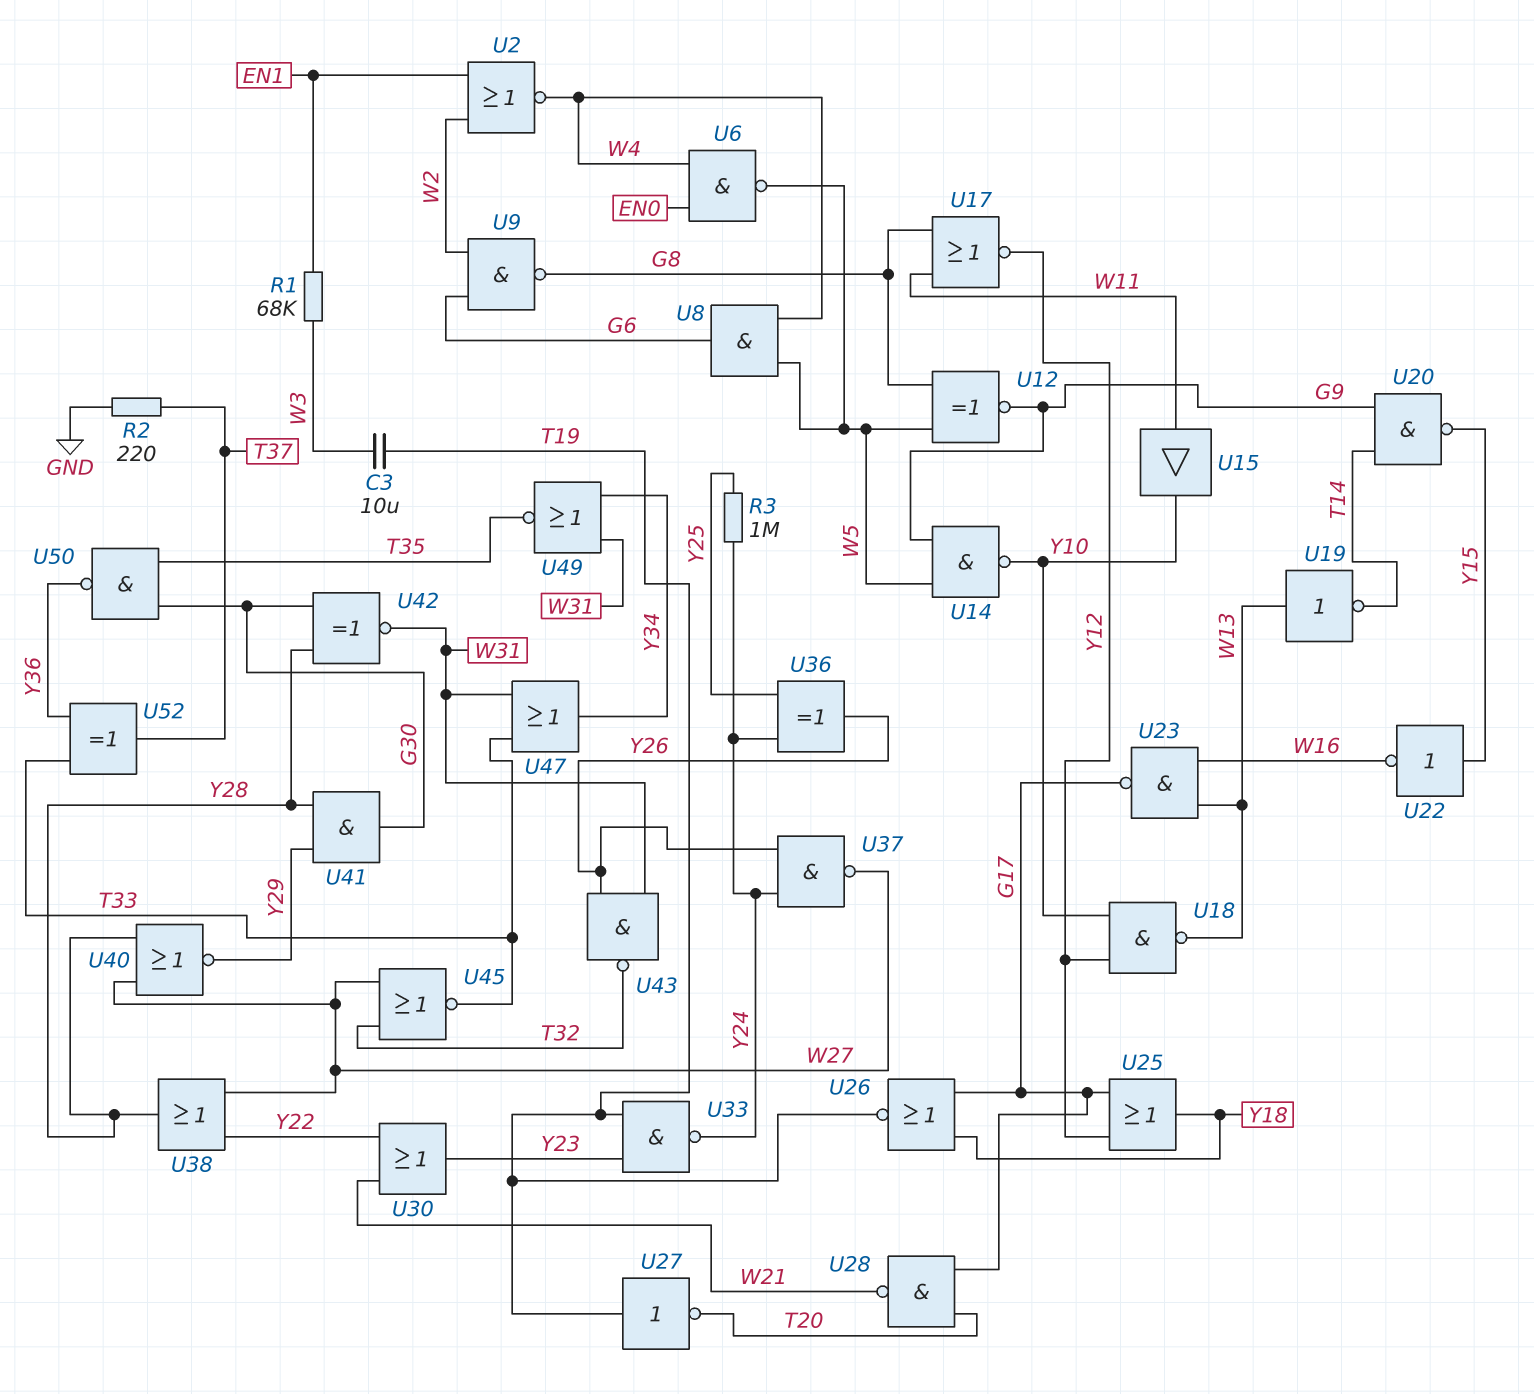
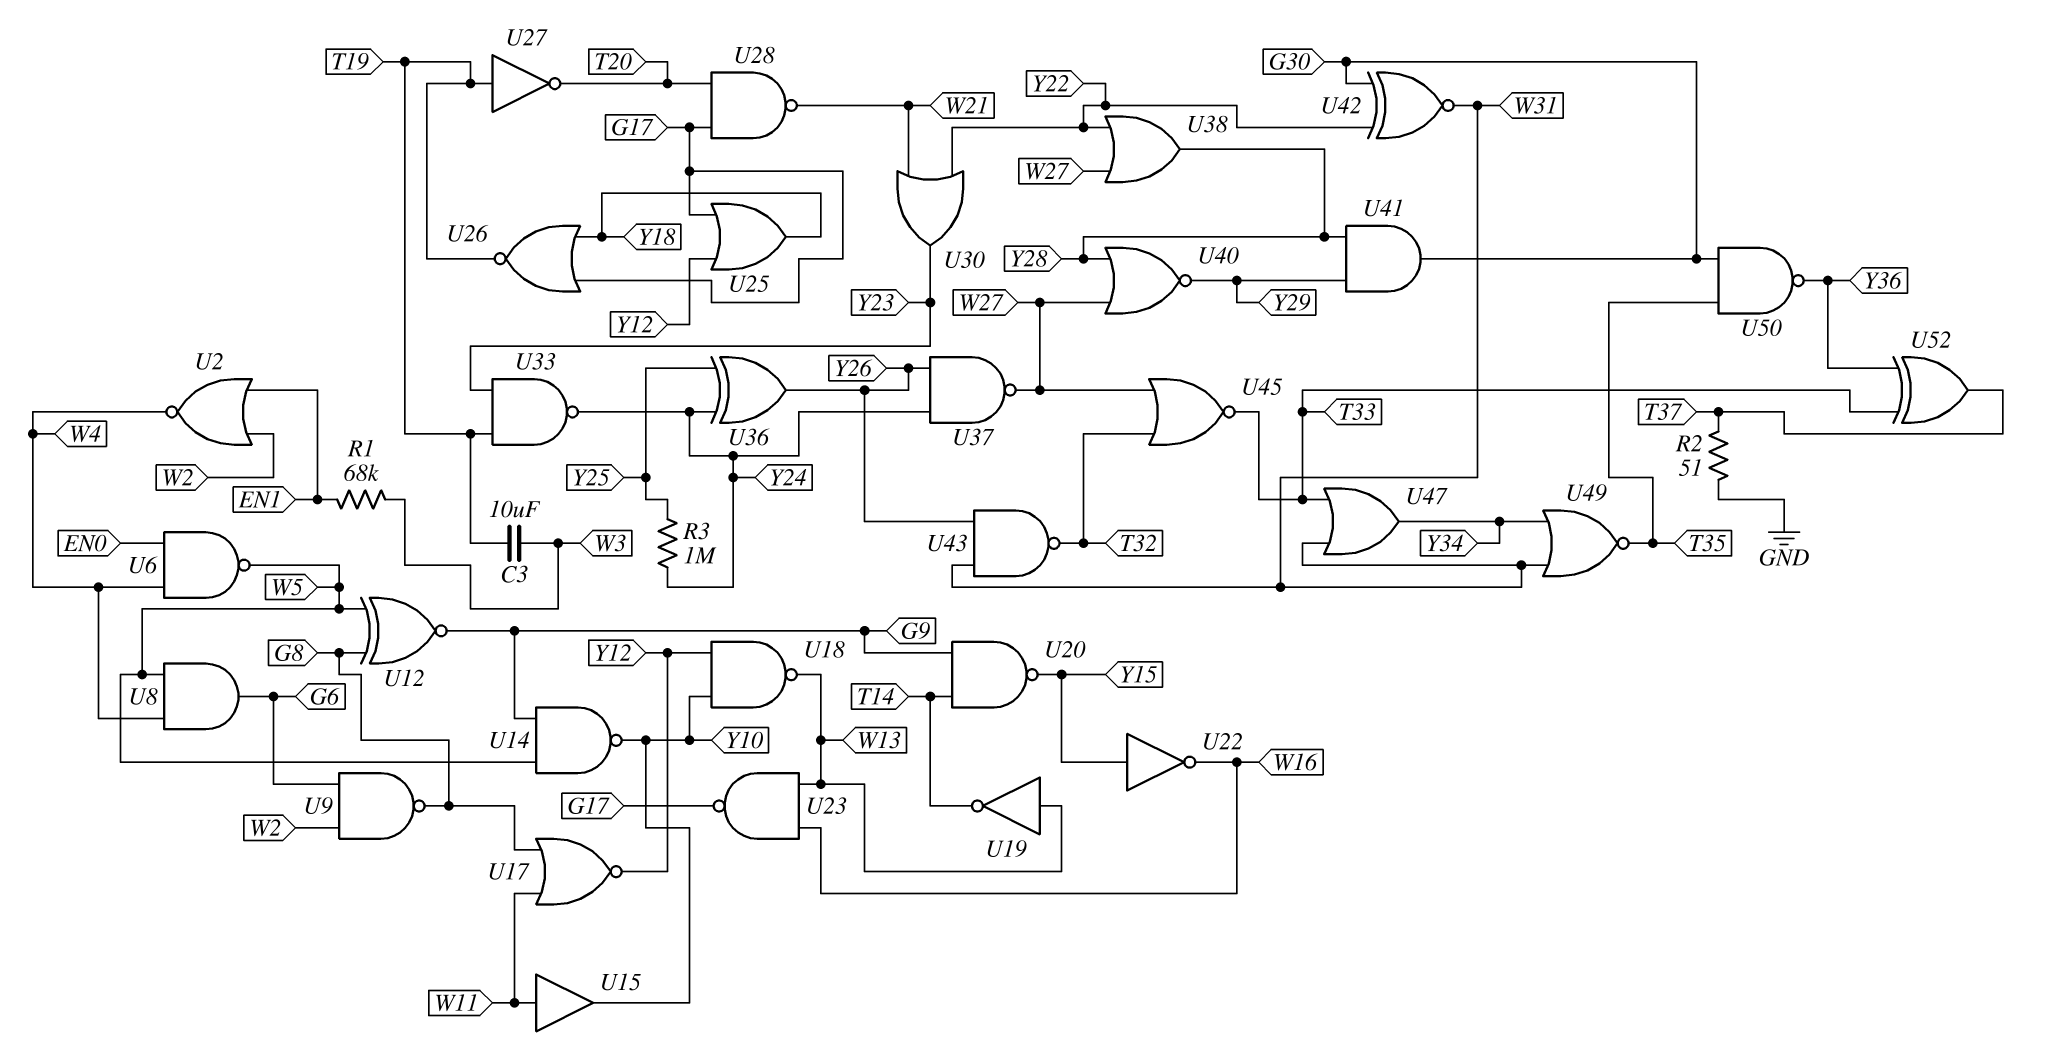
R2: 220 (GND, T37) -> 51 (GND, T37)
U42: XNOR (in G30, in Y28, out W31) -> XNOR (in G30, in Y22, out W31)

